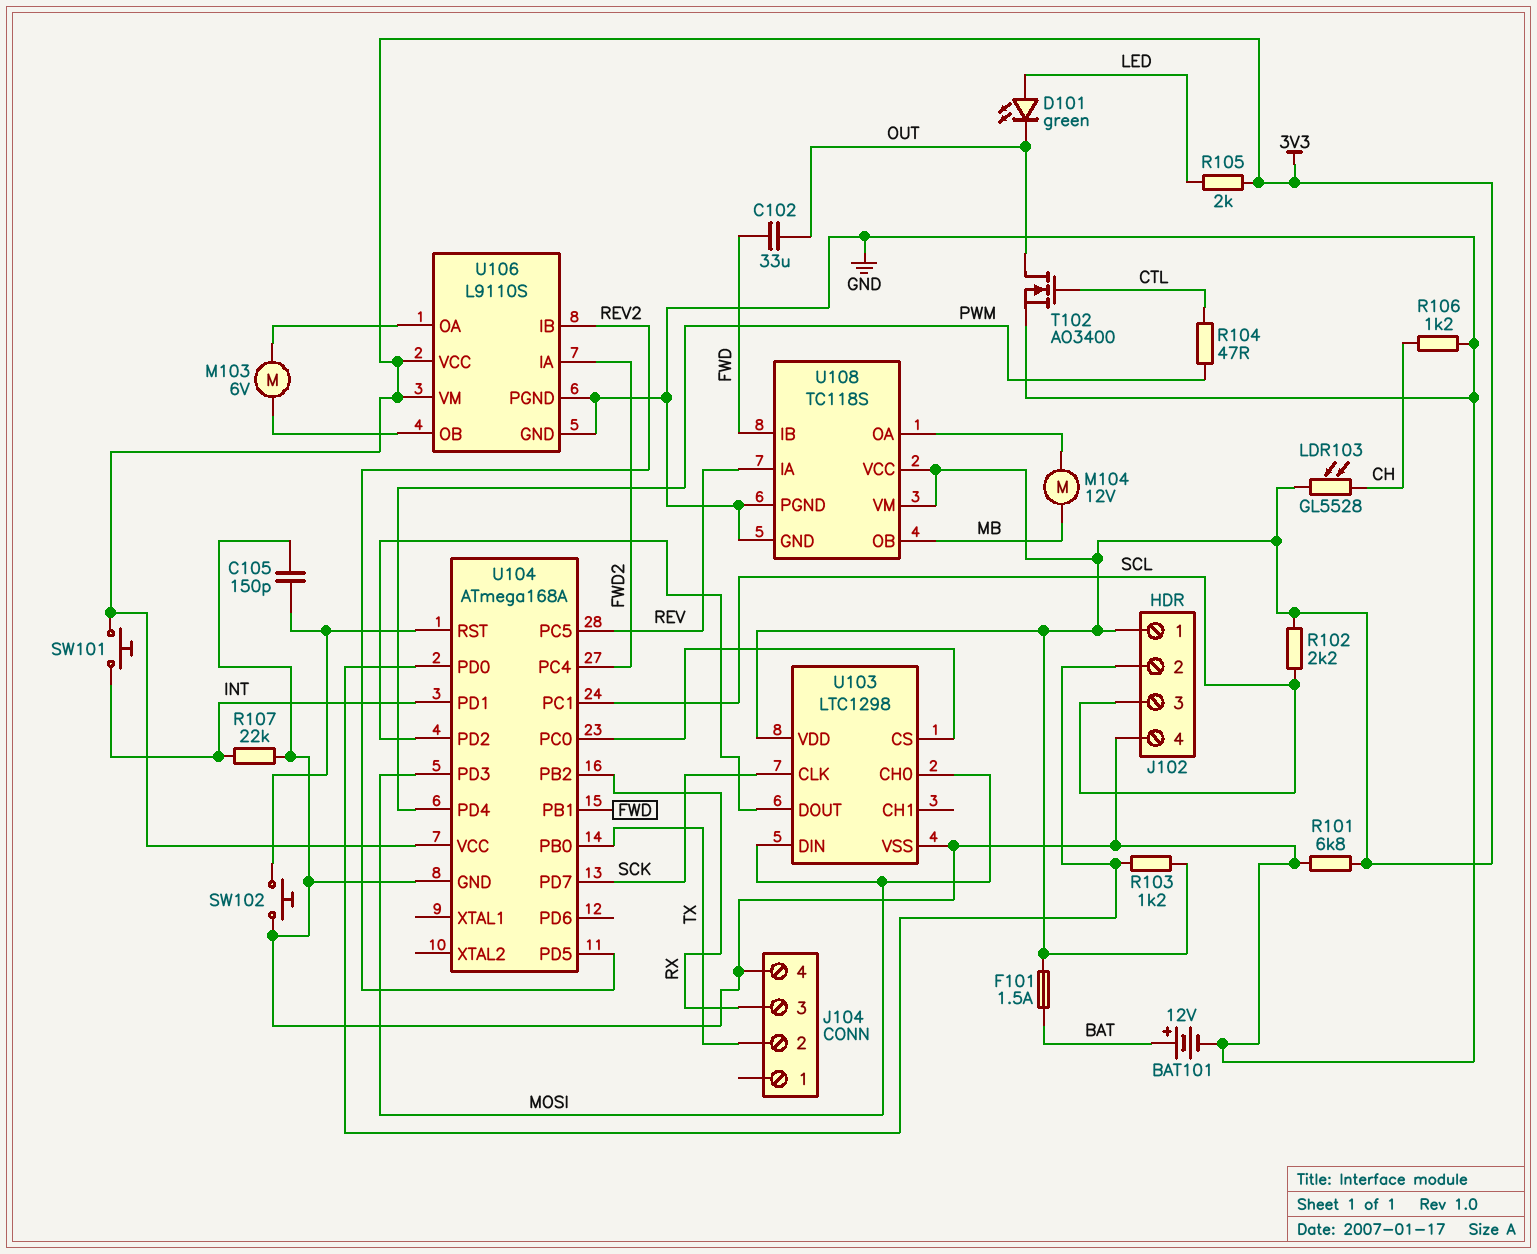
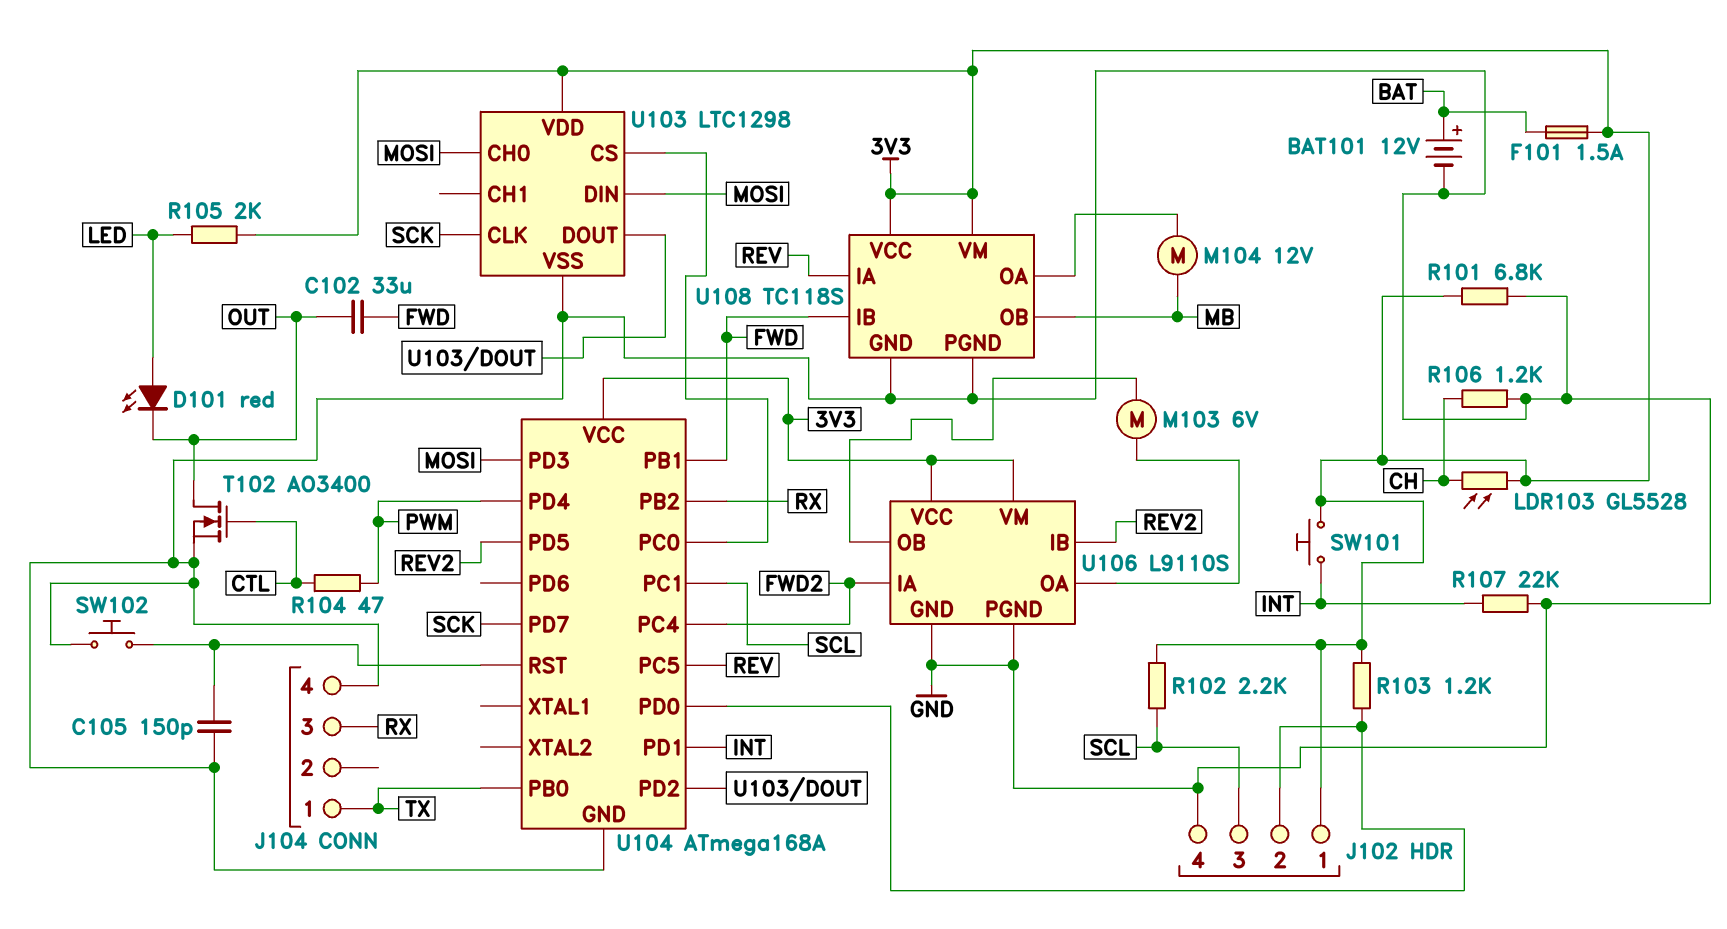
D101: LED green (A LED, K OUT) -> LED red (A LED, K OUT)
J104 pin 1: none -> TX
J104 pin 2: TX -> none

